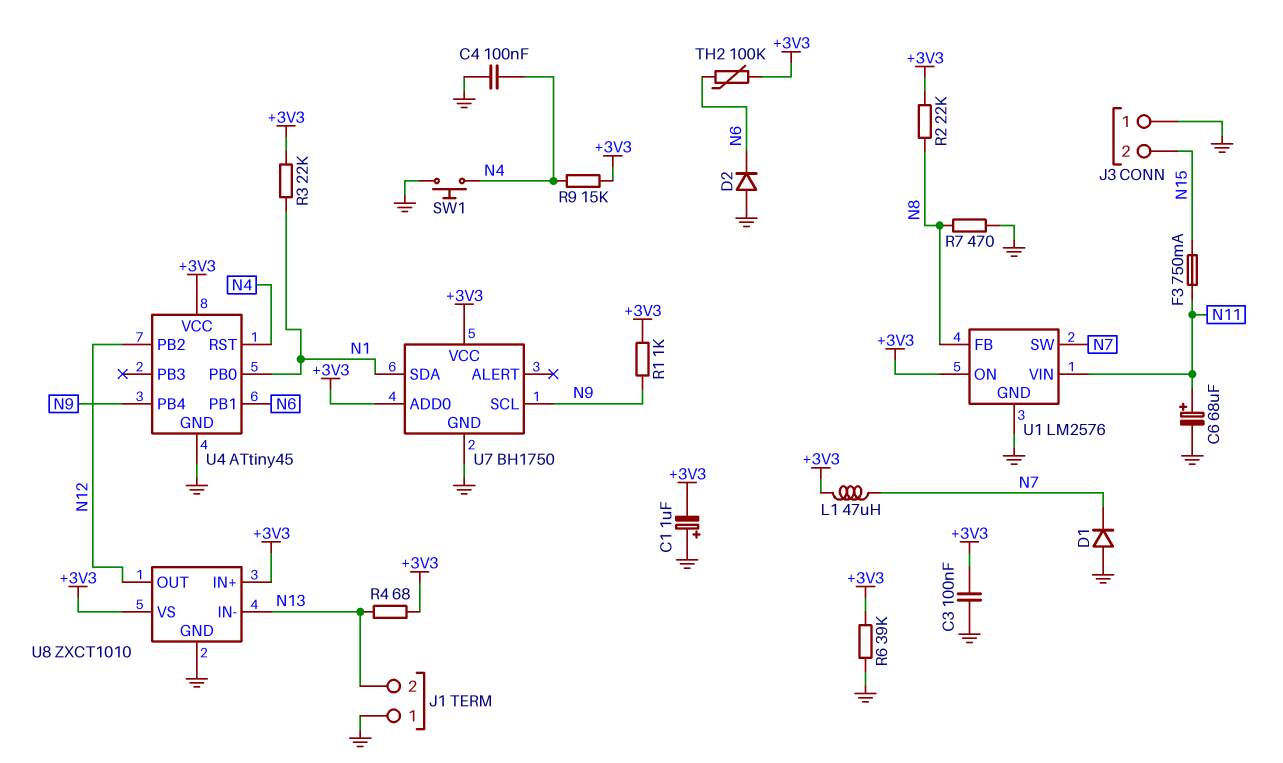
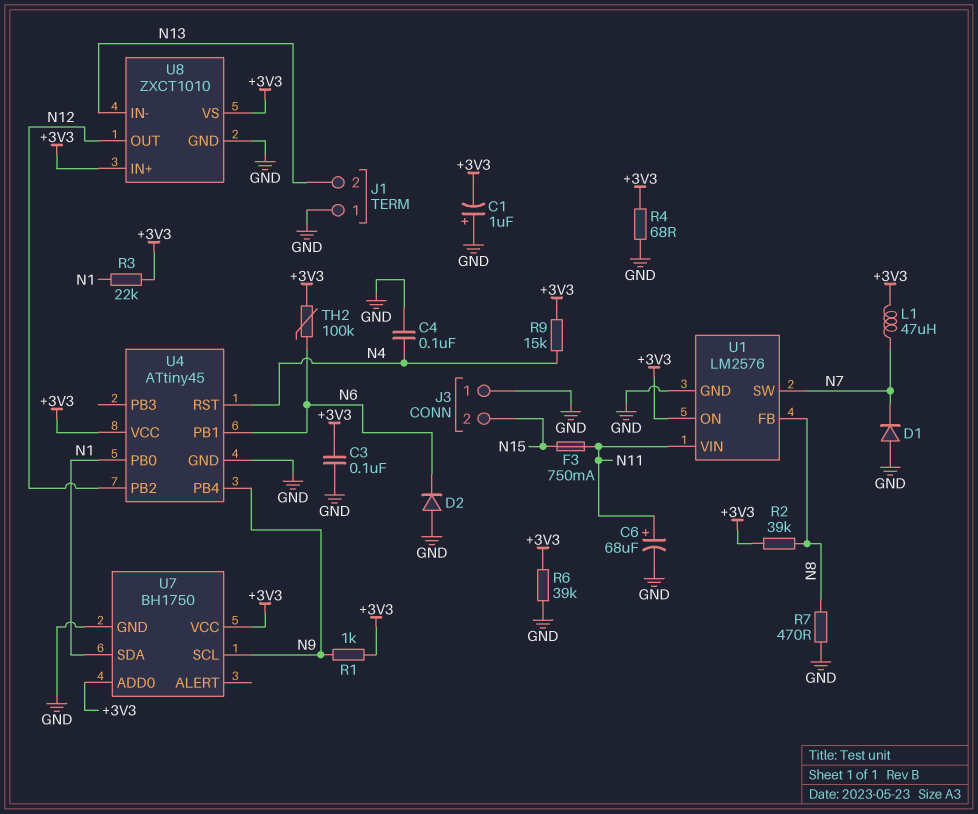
R2: 22k (+3V3, N8) -> 39k (+3V3, N8)
R4: 68 (+3V3, N13) -> 68 (+3V3, GND)
SW1: button (GND, N4) -> none

